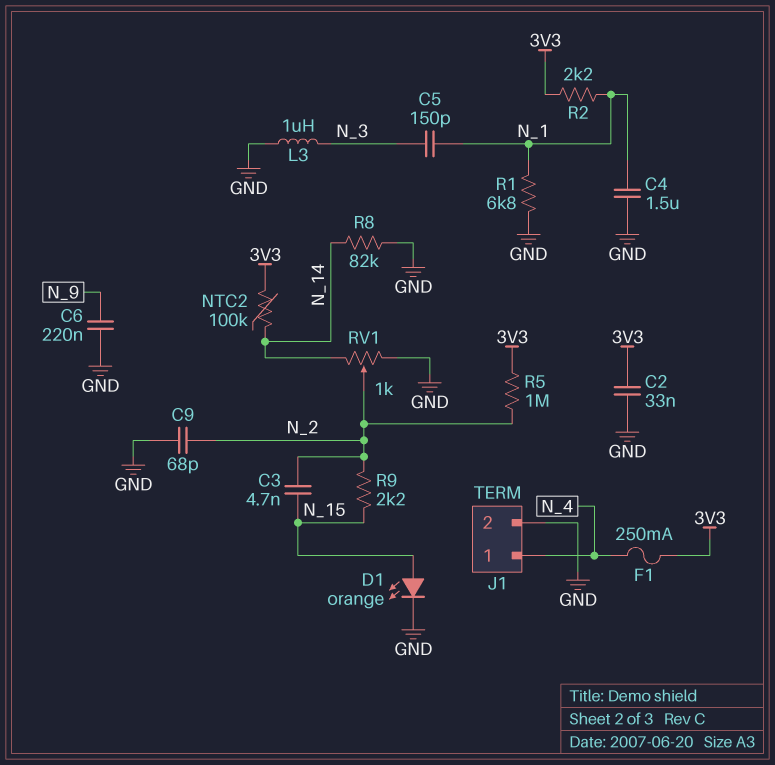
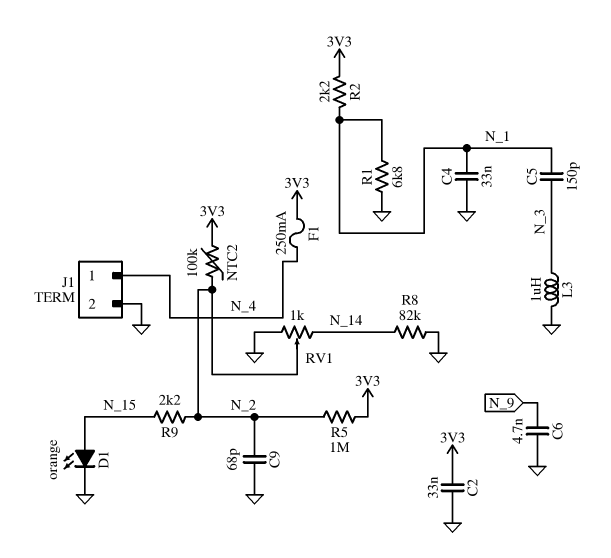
C3: 4.7nF (N_2, N_15) -> none
C4: 1.5uF (GND, N_1) -> 33nF (GND, N_1)
C6: 220nF (GND, N_9) -> 4.7nF (GND, N_9)
NTC2: 100k (3V3, N_14) -> 100k (3V3, N_2)

